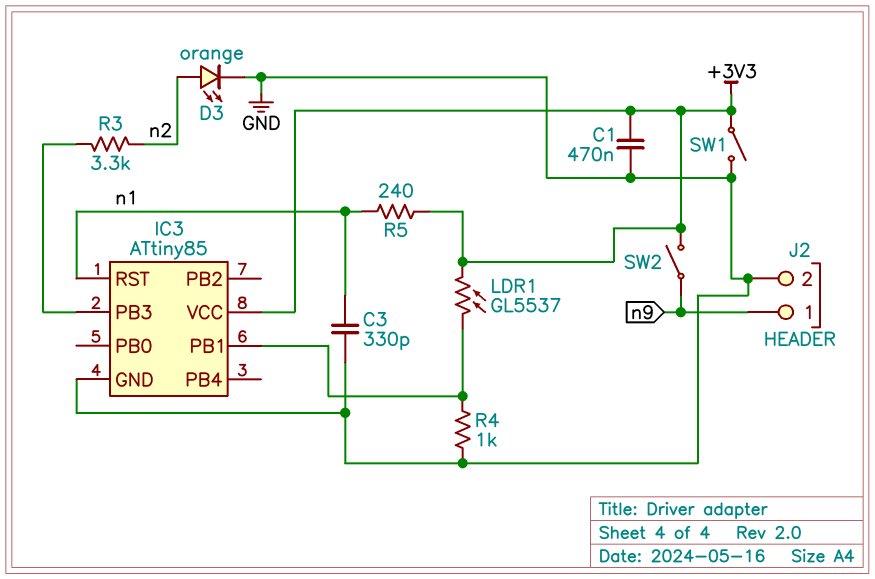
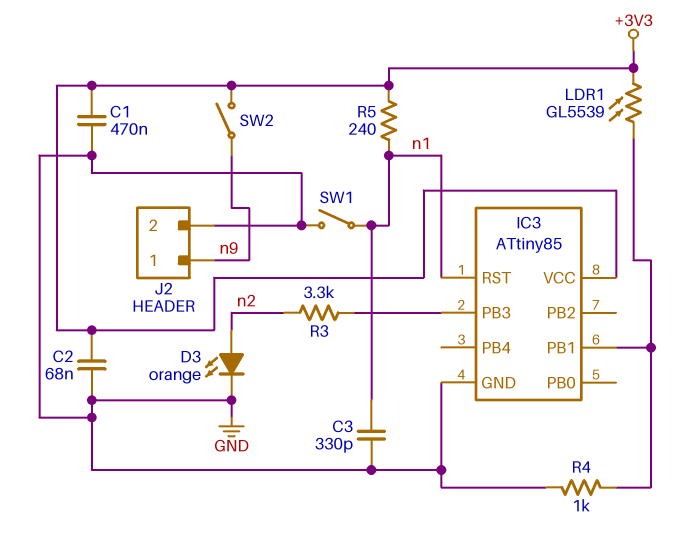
C2: none -> 68nF (+3V3, GND)
LDR1: GL5537 (+3V3, IC3/PB1) -> GL5539 (+3V3, IC3/PB1)
SW1: switch (+3V3, GND) -> switch (GND, n1)

